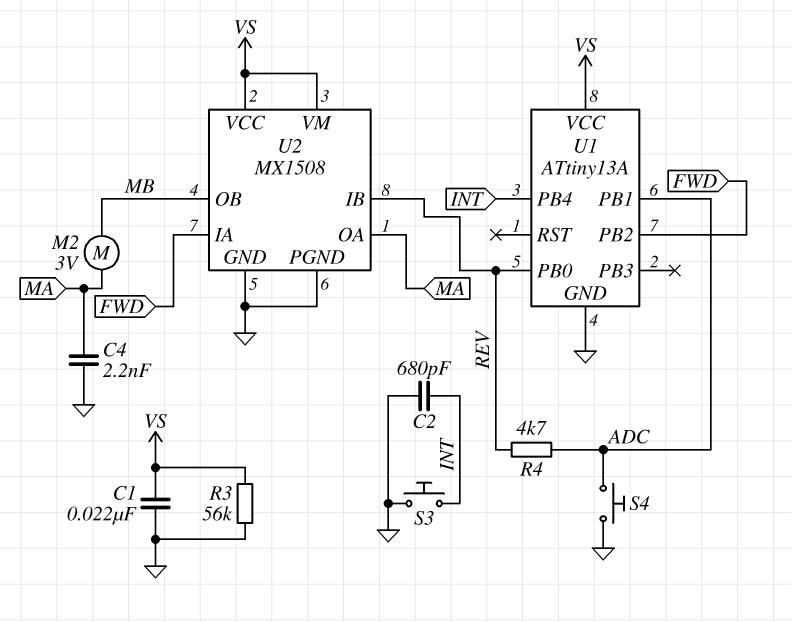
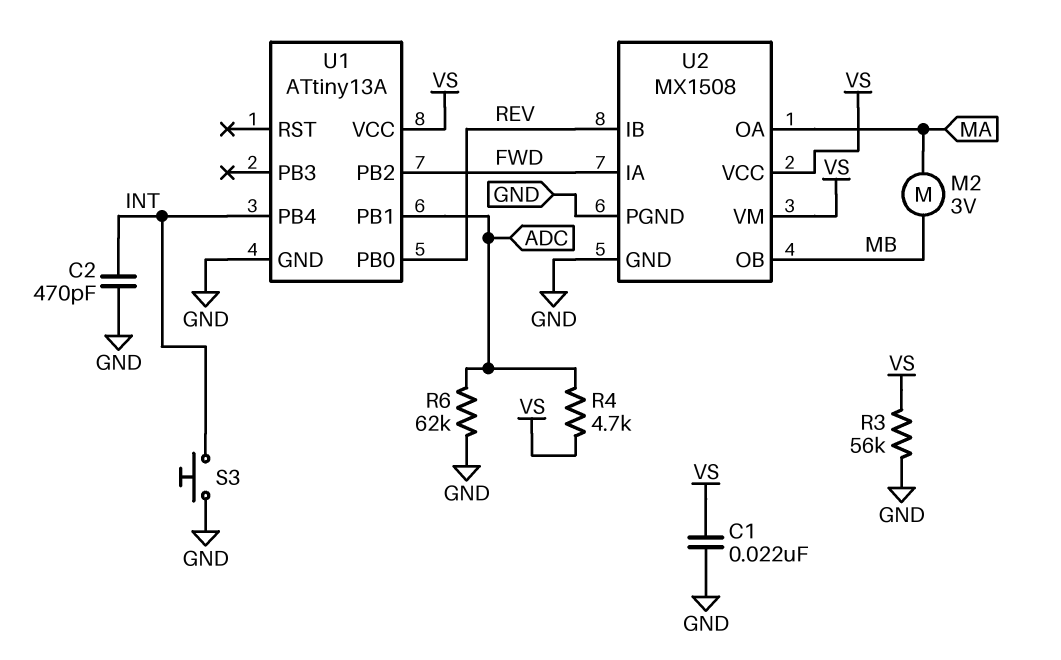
C2: 680pF (GND, INT) -> 470pF (GND, INT)
C4: 2.2nF (GND, MA) -> none
R4: 4.7k (ADC, REV) -> 4.7k (ADC, VS)
R6: none -> 62k (ADC, GND)
S4: button (ADC, GND) -> none

